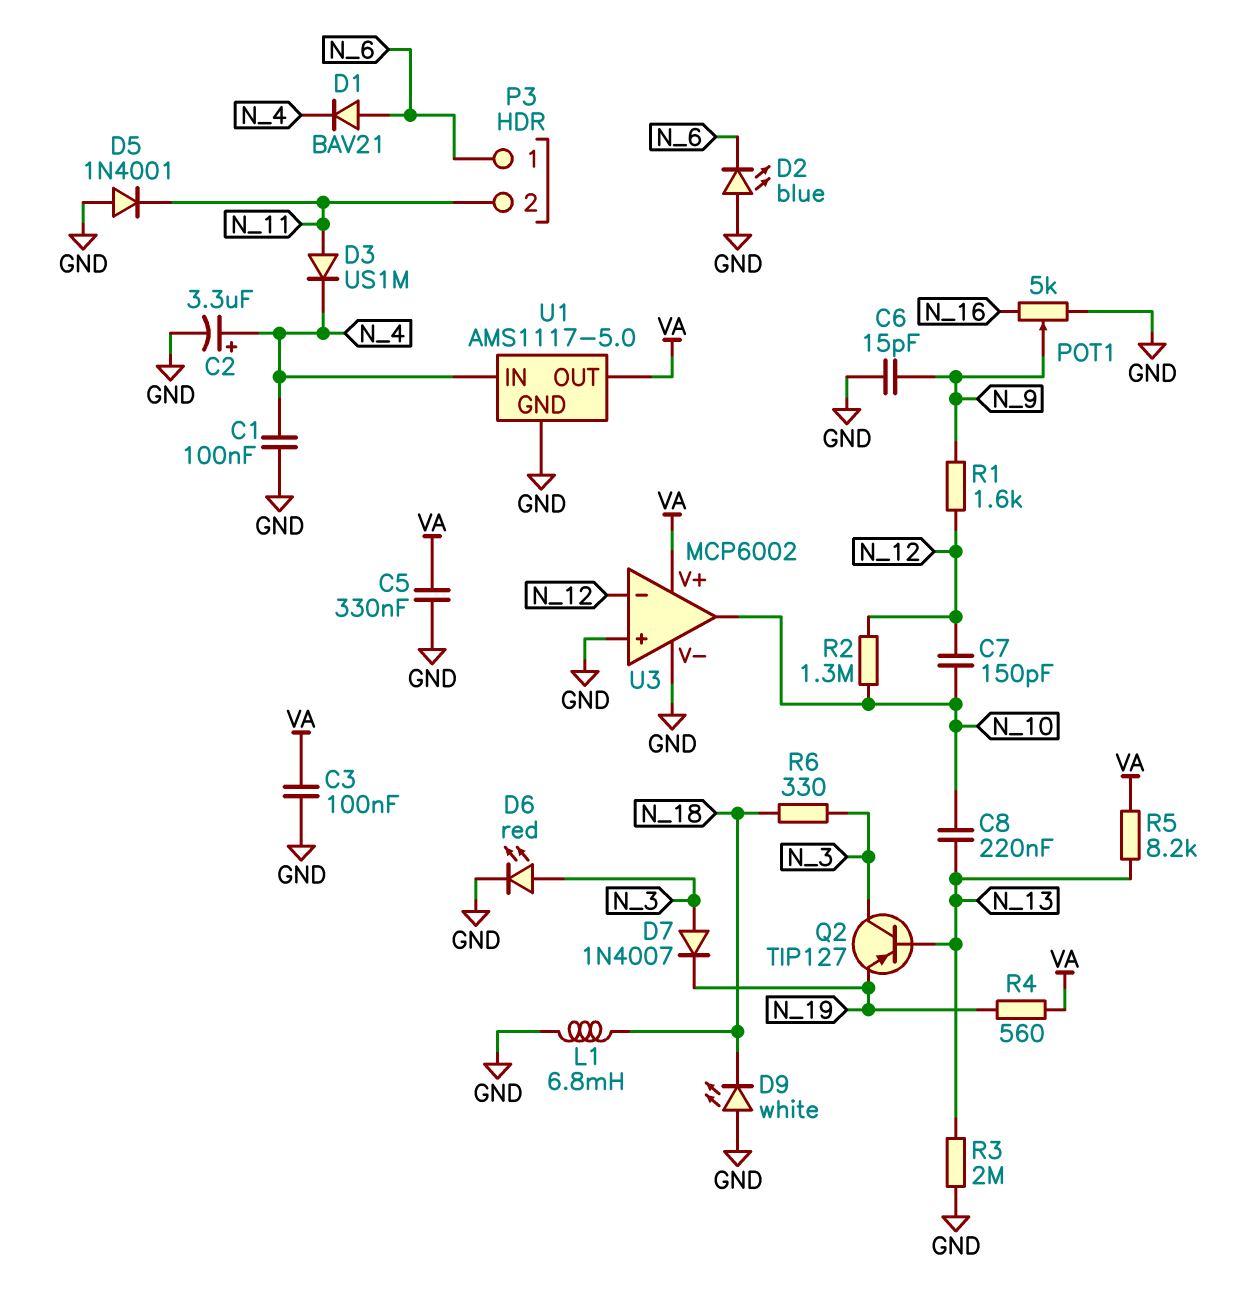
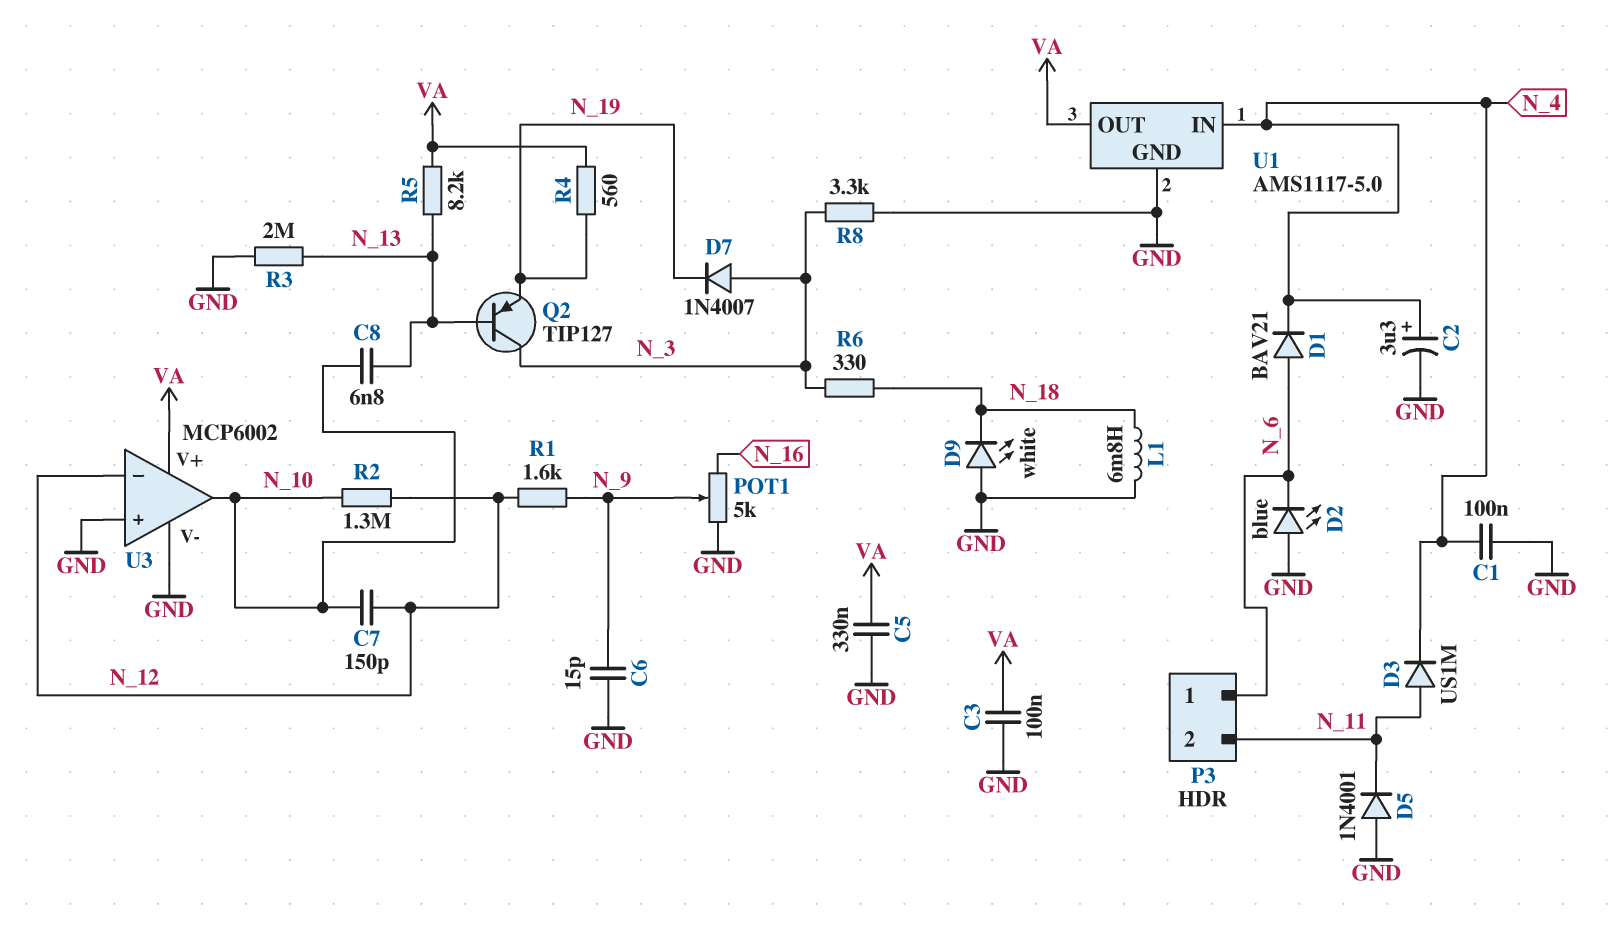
C8: 220nF (N_10, N_13) -> 6.8nF (N_10, N_13)
D6: LED red (A N_3, K GND) -> none
R8: none -> 3.3k (GND, N_3)

